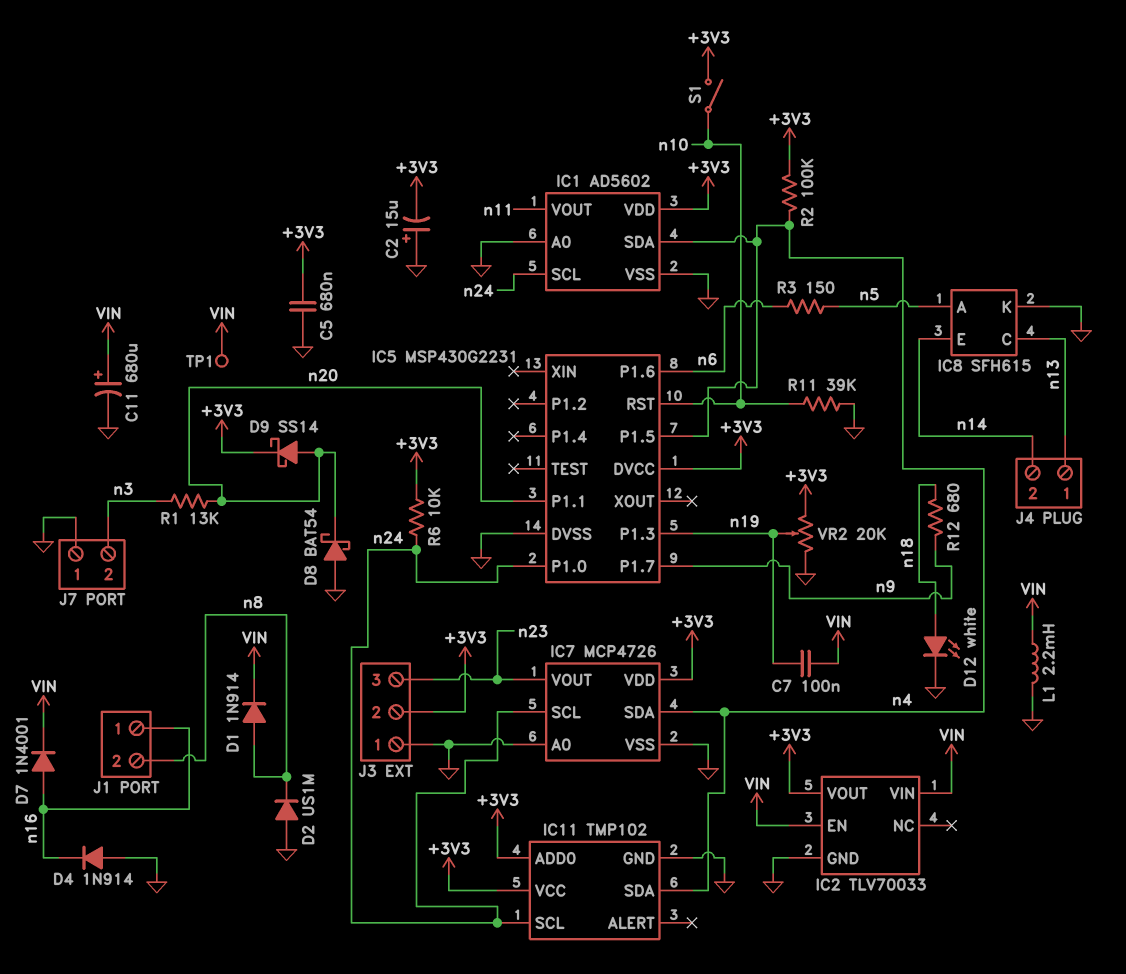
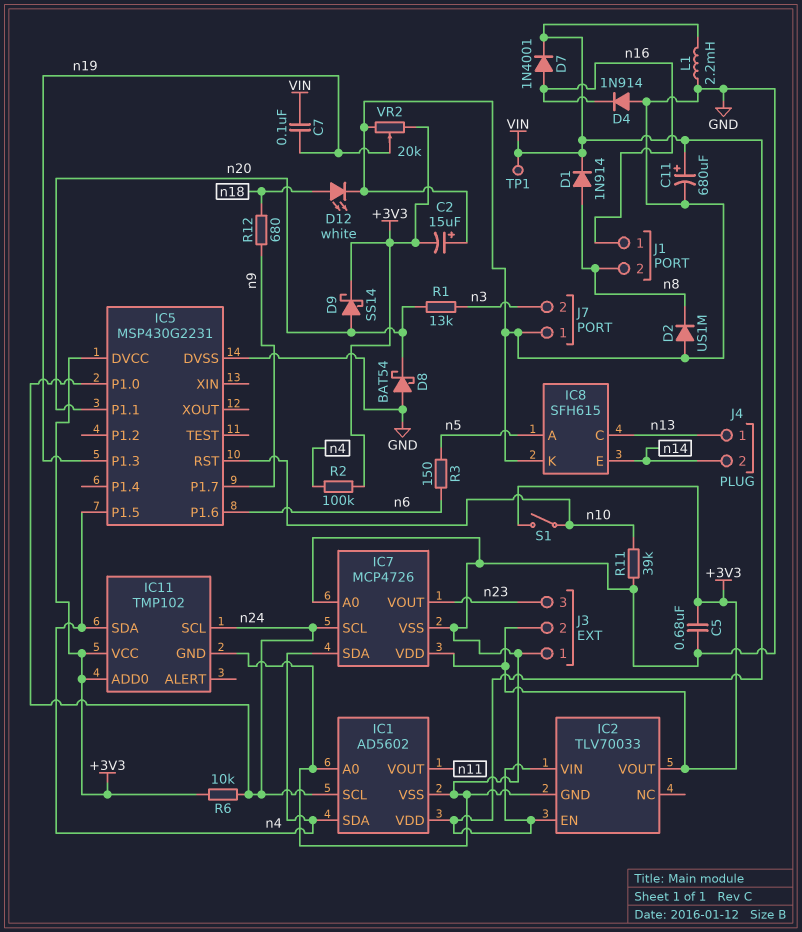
IC1 pin VDD: +3V3 -> VIN

